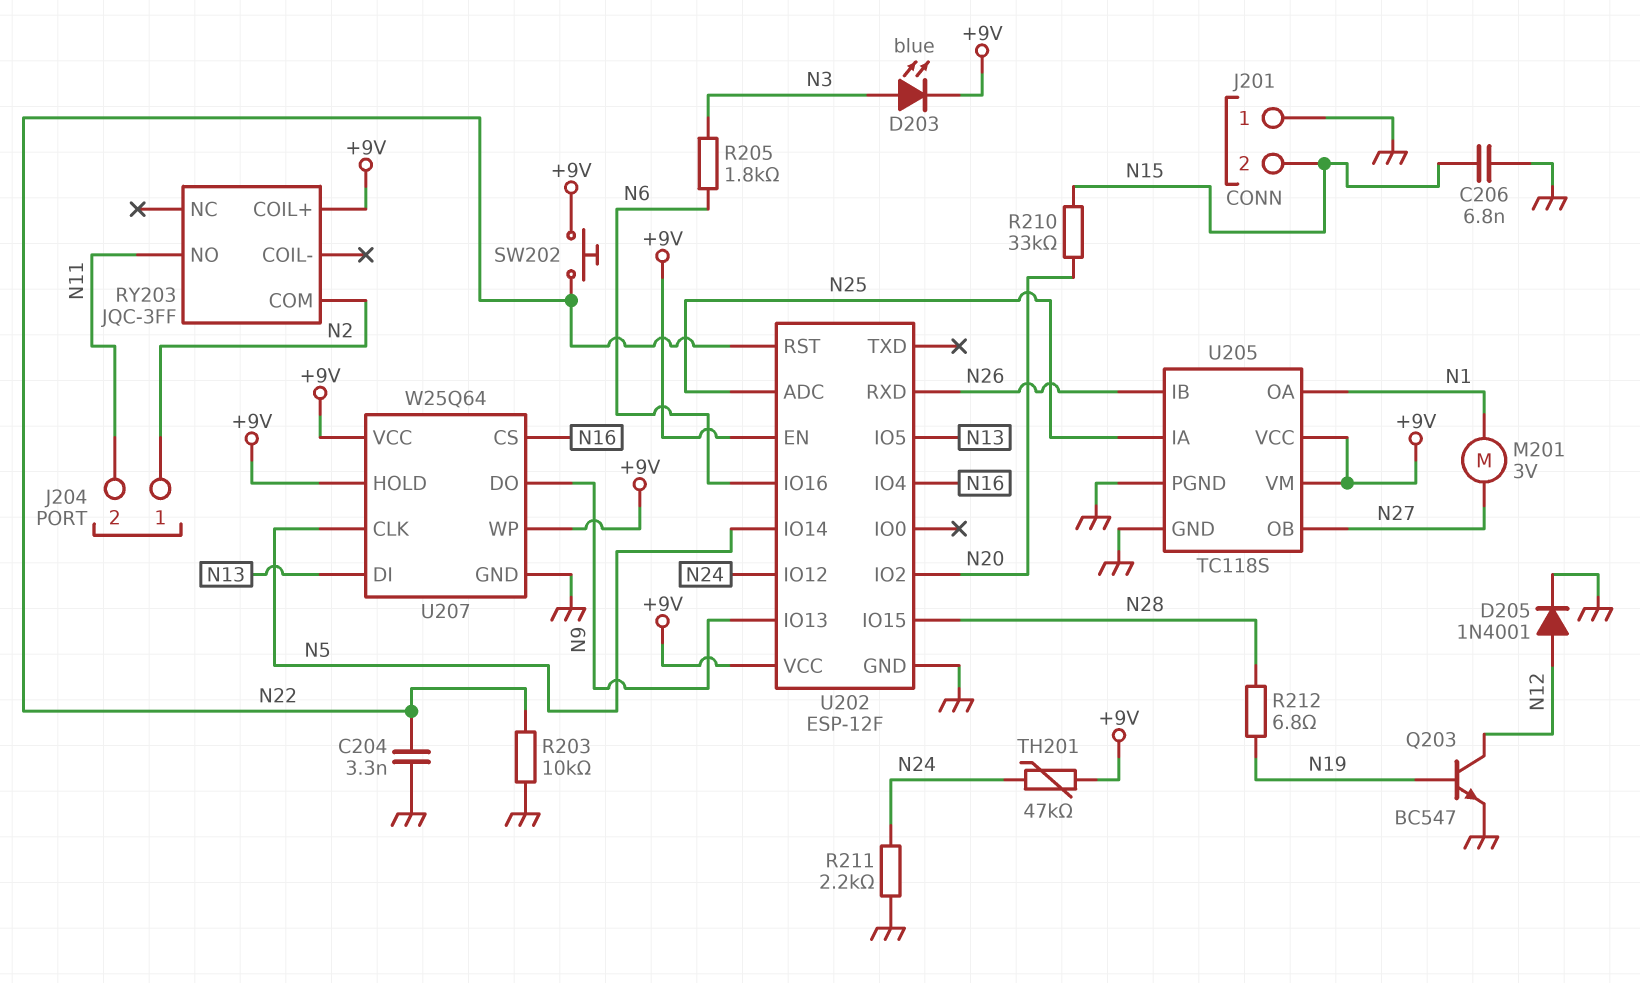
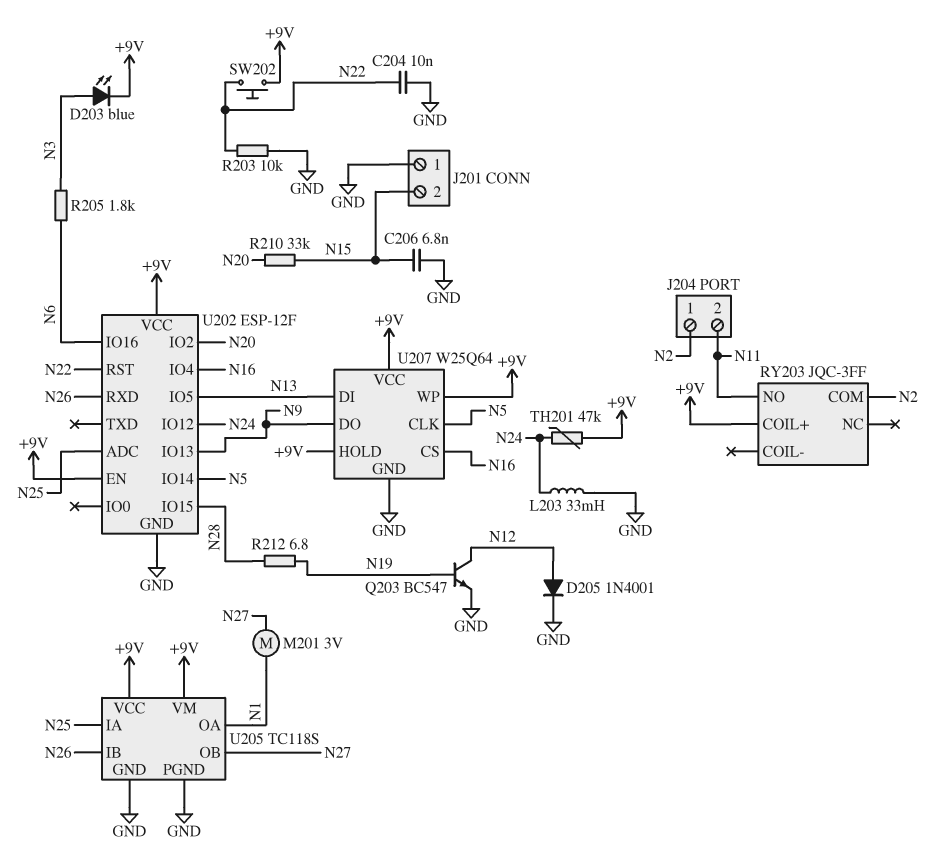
C204: 3.3nF (GND, N22) -> 10nF (GND, N22)
L203: none -> 33mH (GND, N24)
R211: 2.2k (GND, N24) -> none

